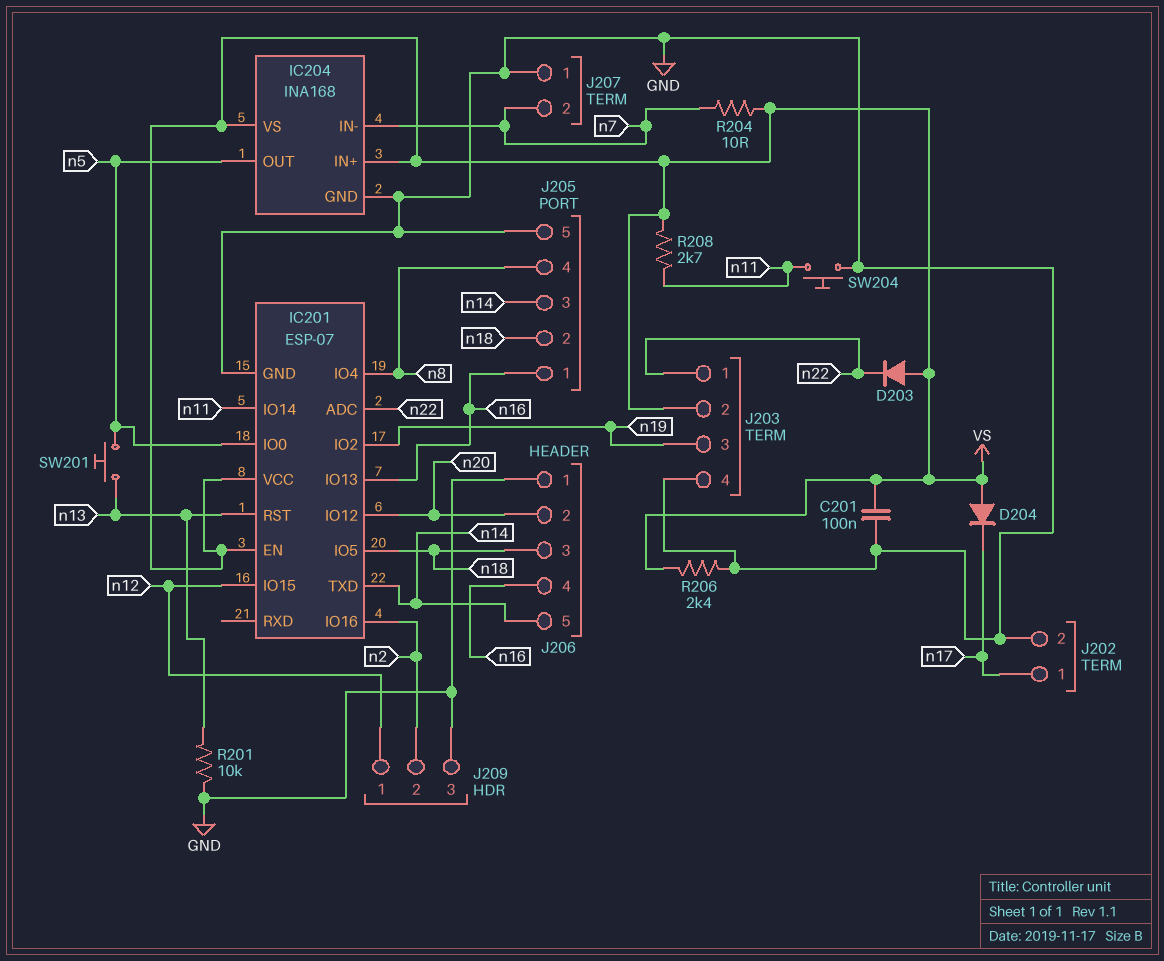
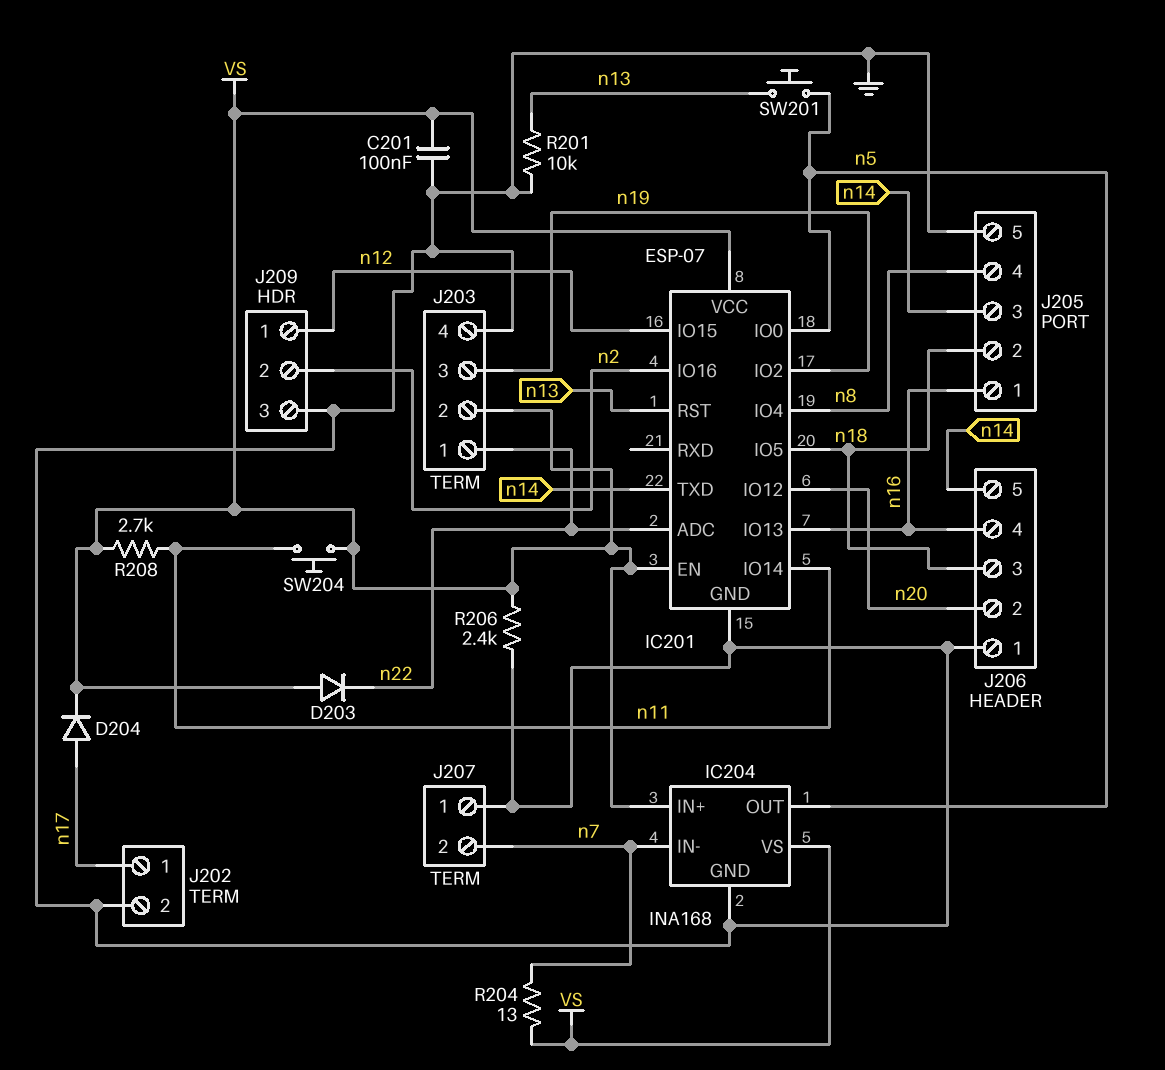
D204: diode (A VS, K n17) -> diode (A n17, K VS)
R204: 10 (VS, n7) -> 13 (VS, n7)
SW204: button (GND, n11) -> button (VS, n11)

